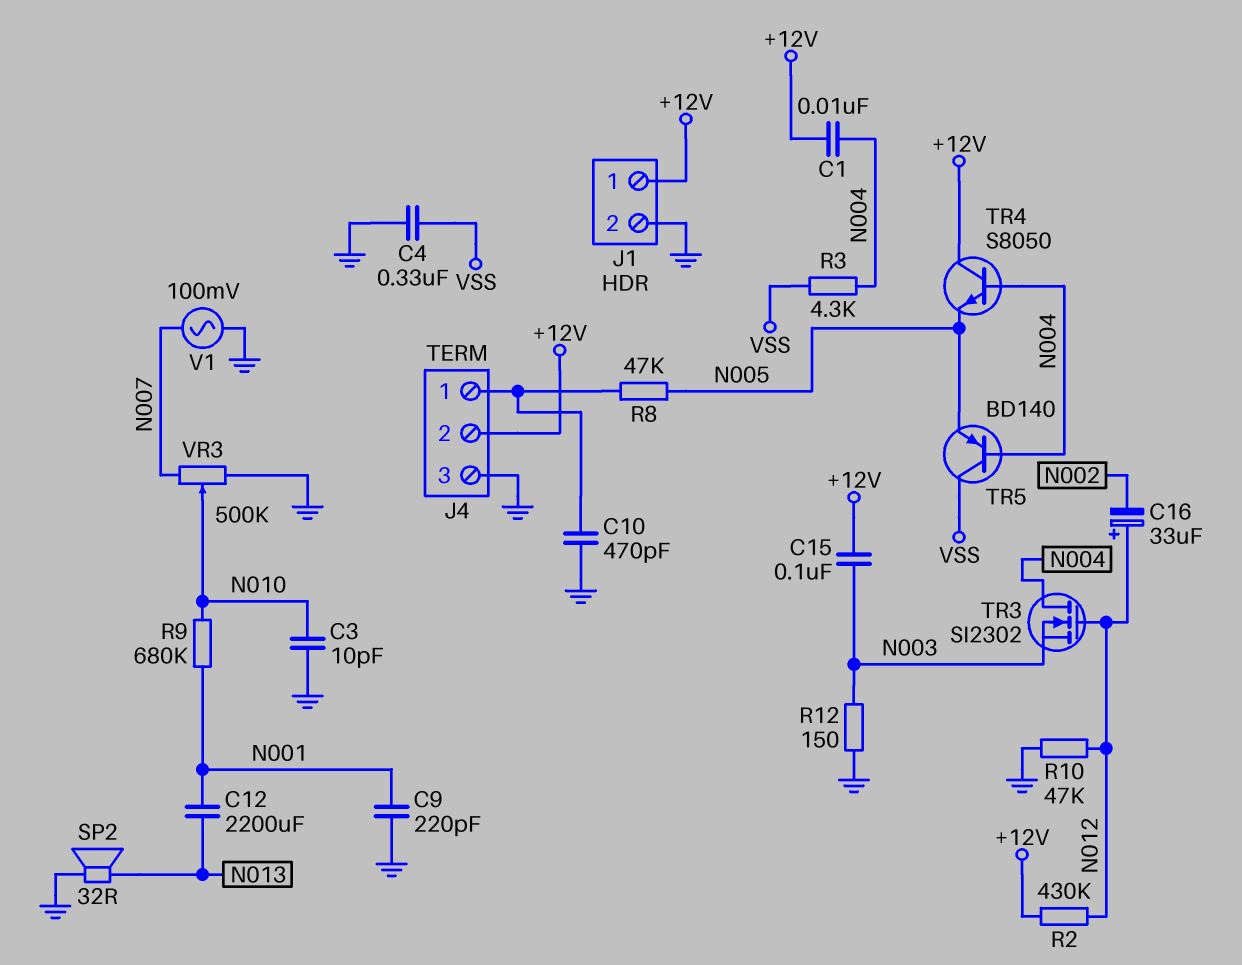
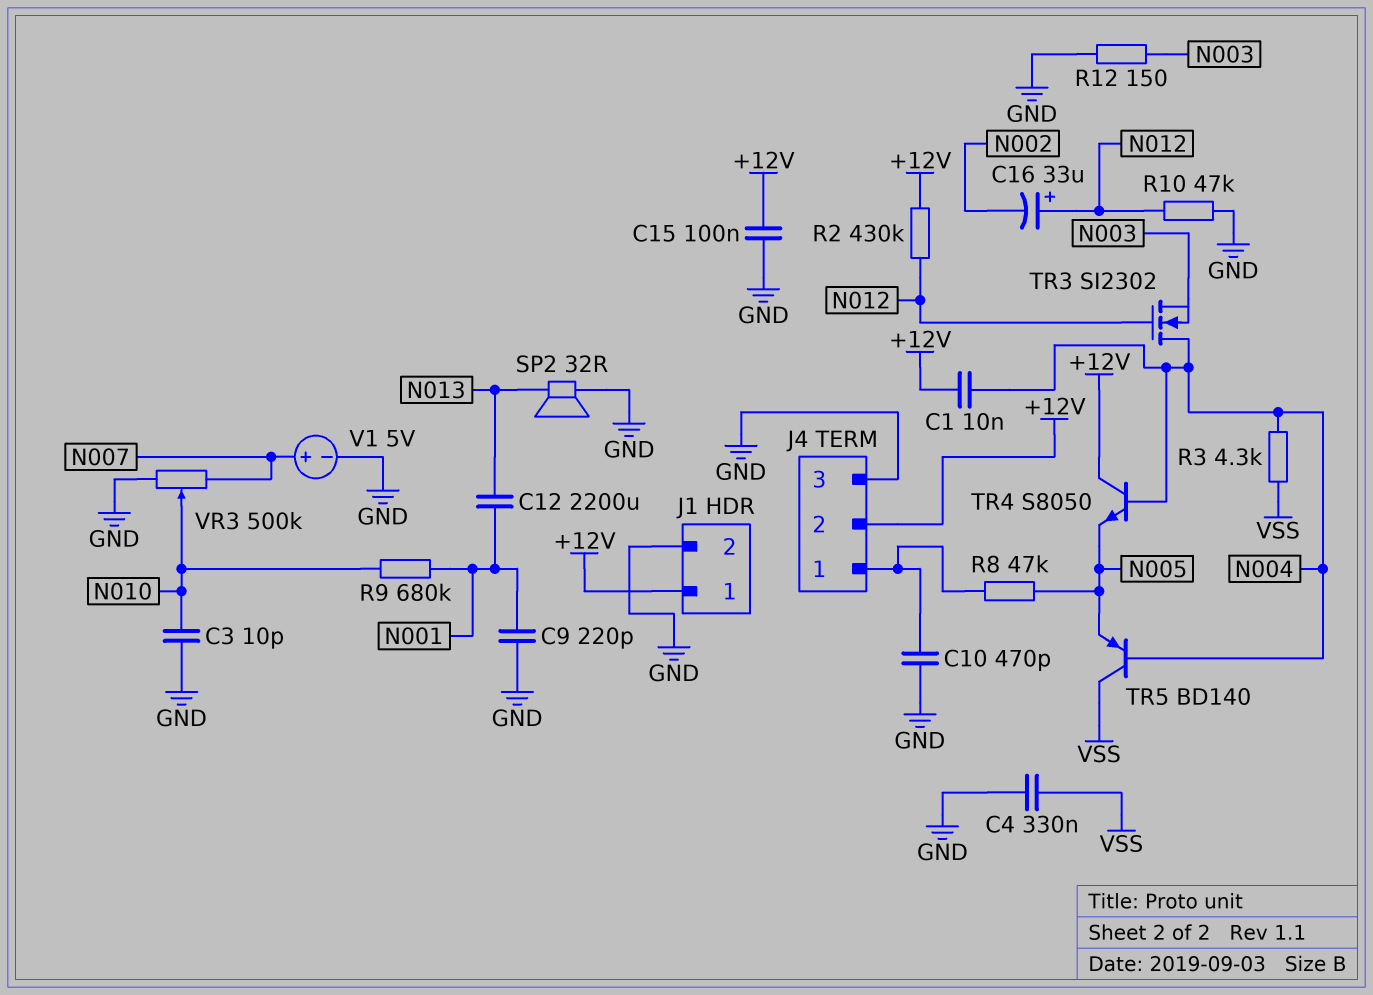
C15: 100nF (+12V, N003) -> 100nF (+12V, GND)
V1: AC 100mV (GND, N007) -> 5V (plus N007, minus GND)

